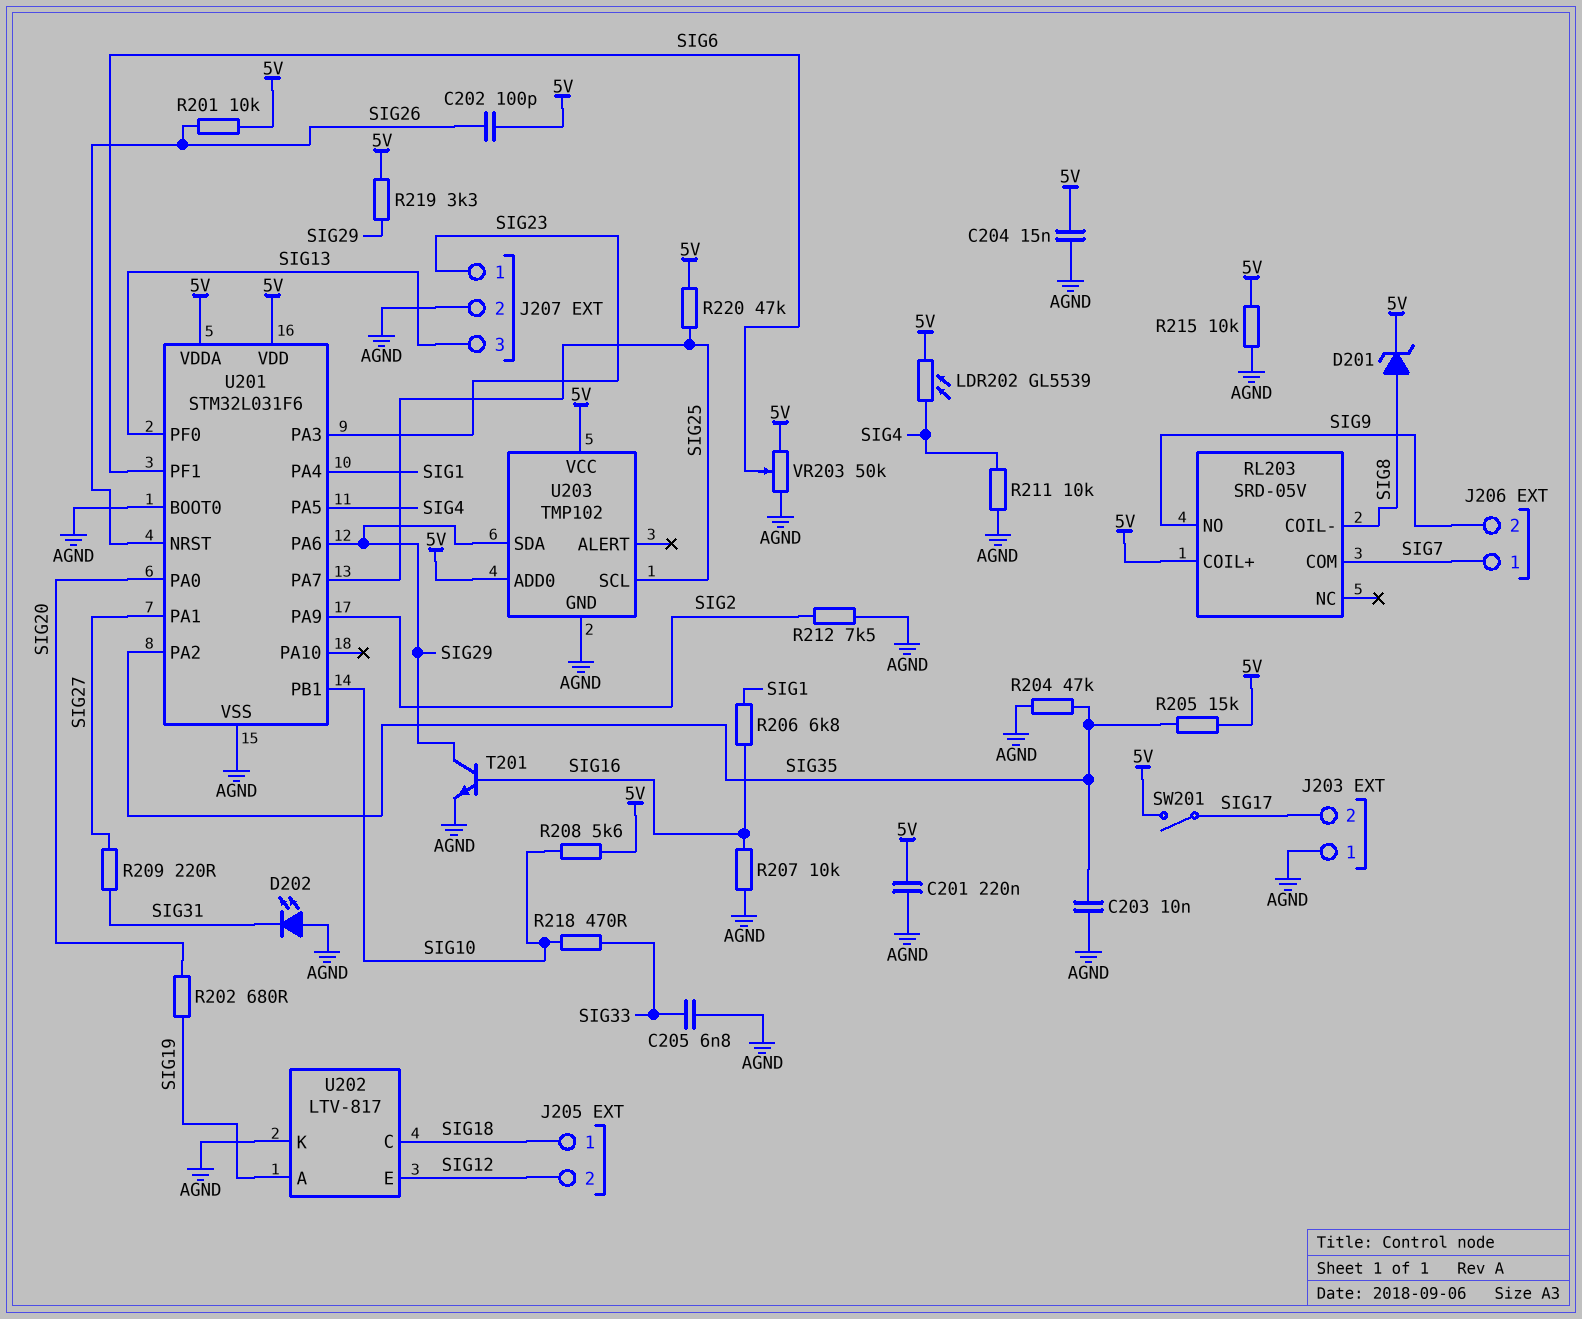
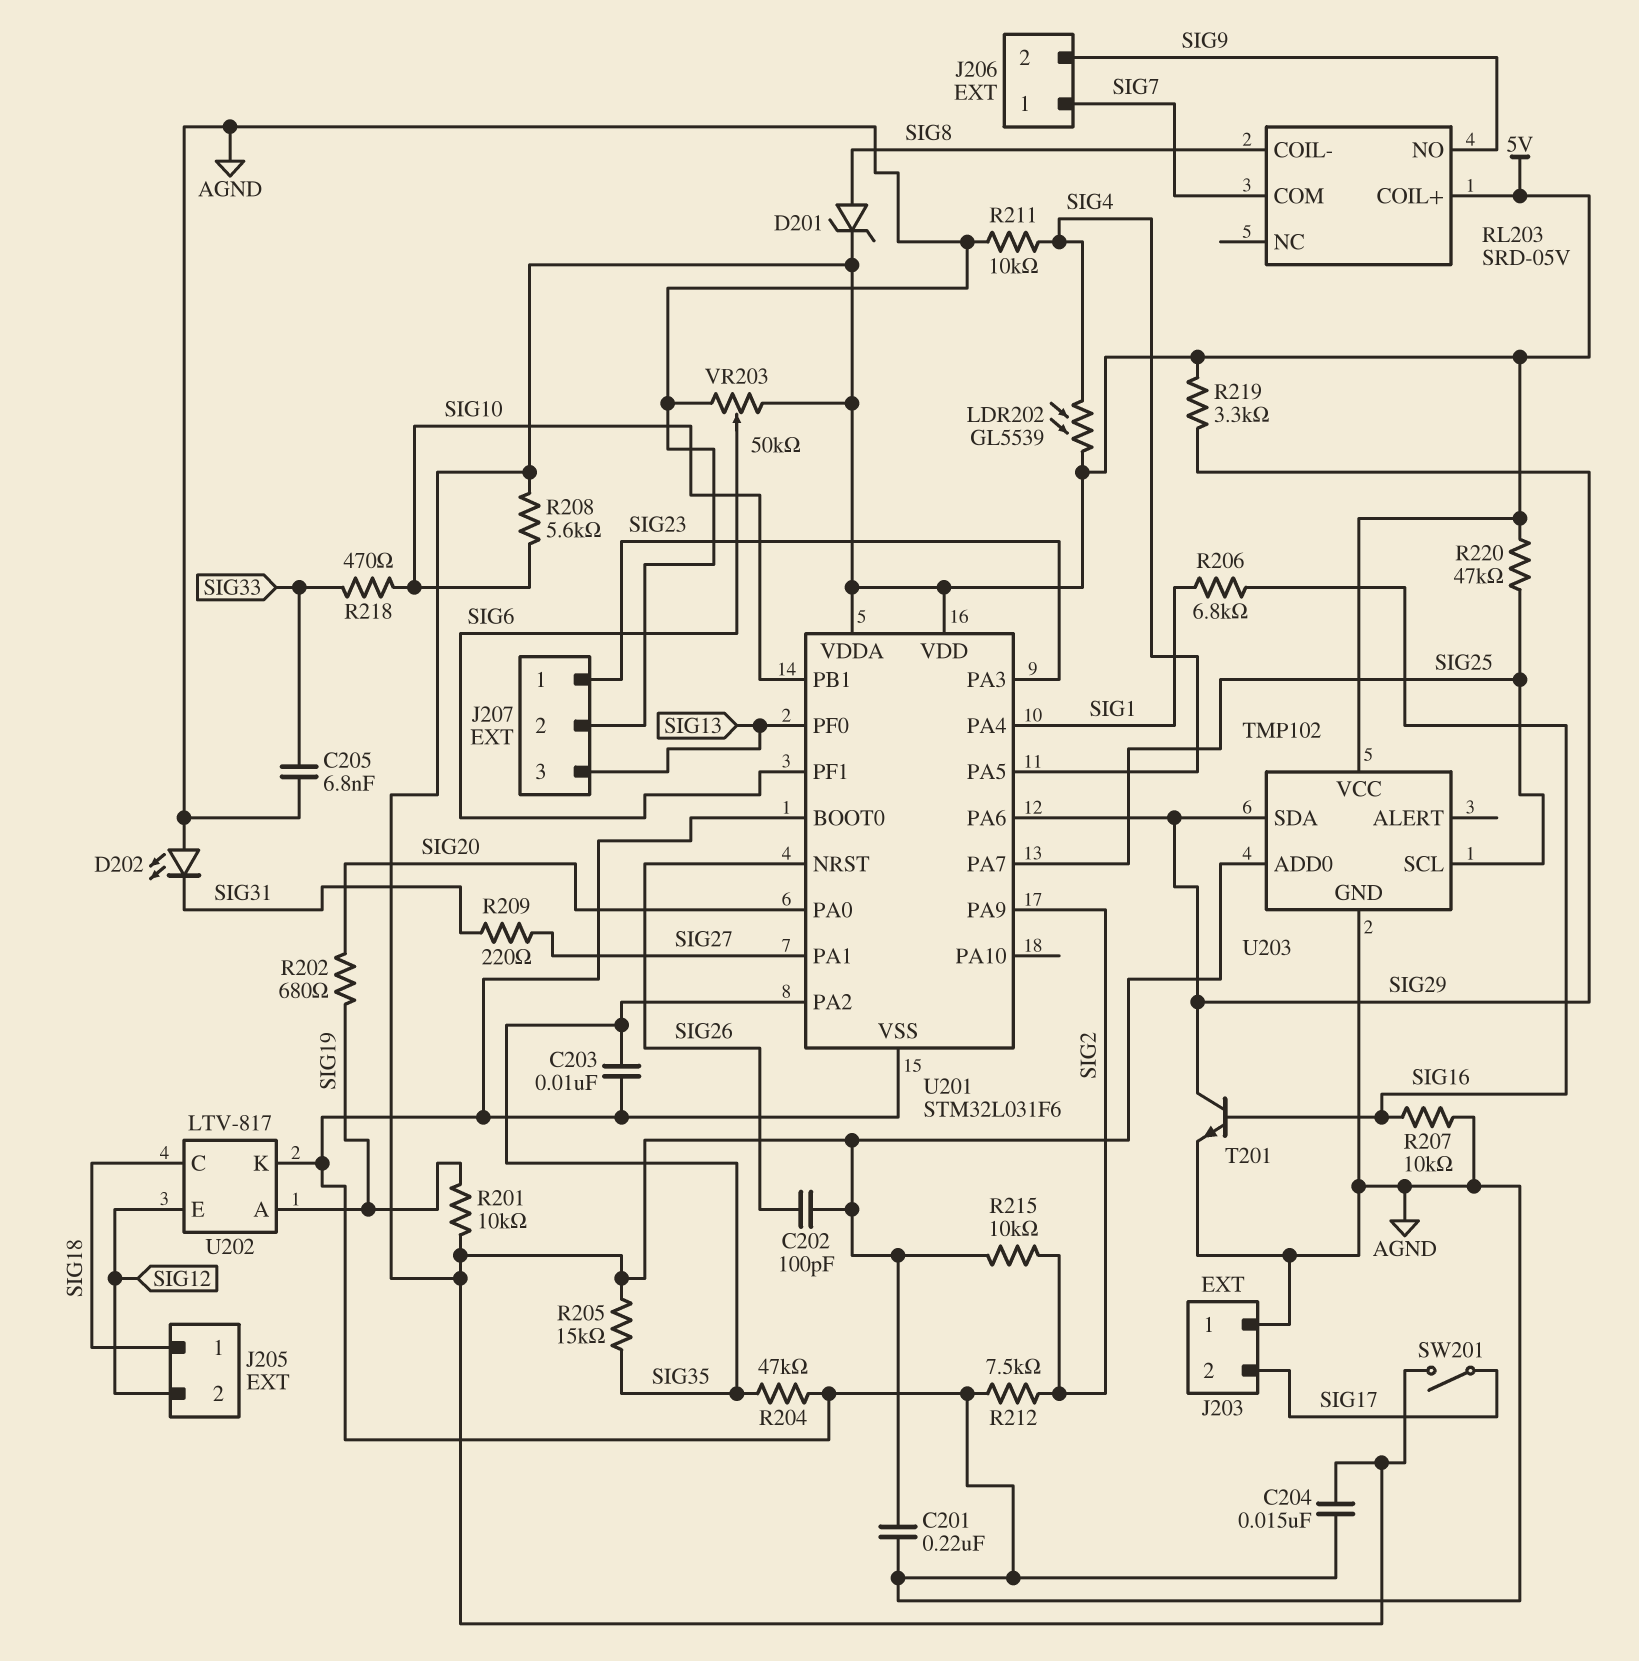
R201: 10k (5V, SIG26) -> 10k (5V, SIG19)
R215: 10k (5V, AGND) -> 10k (5V, SIG2)

